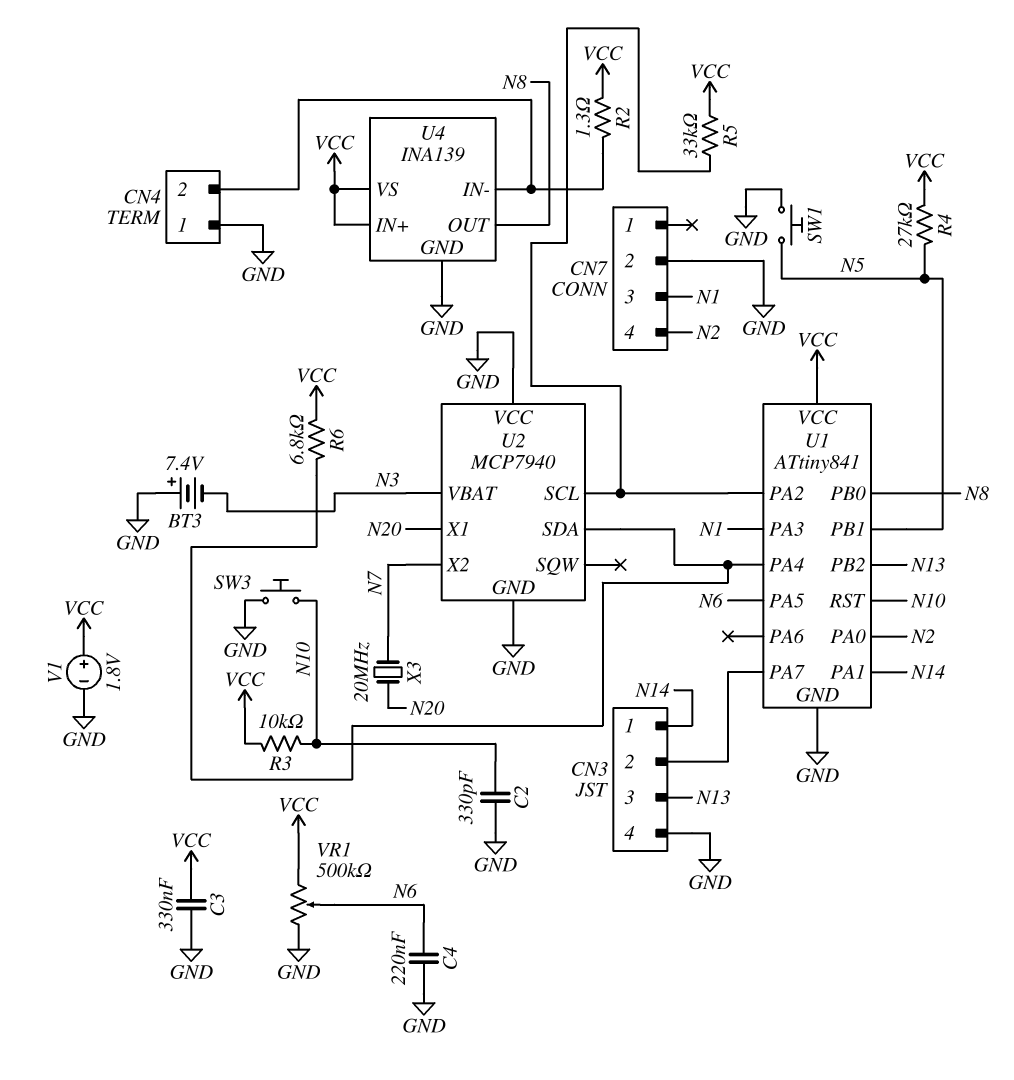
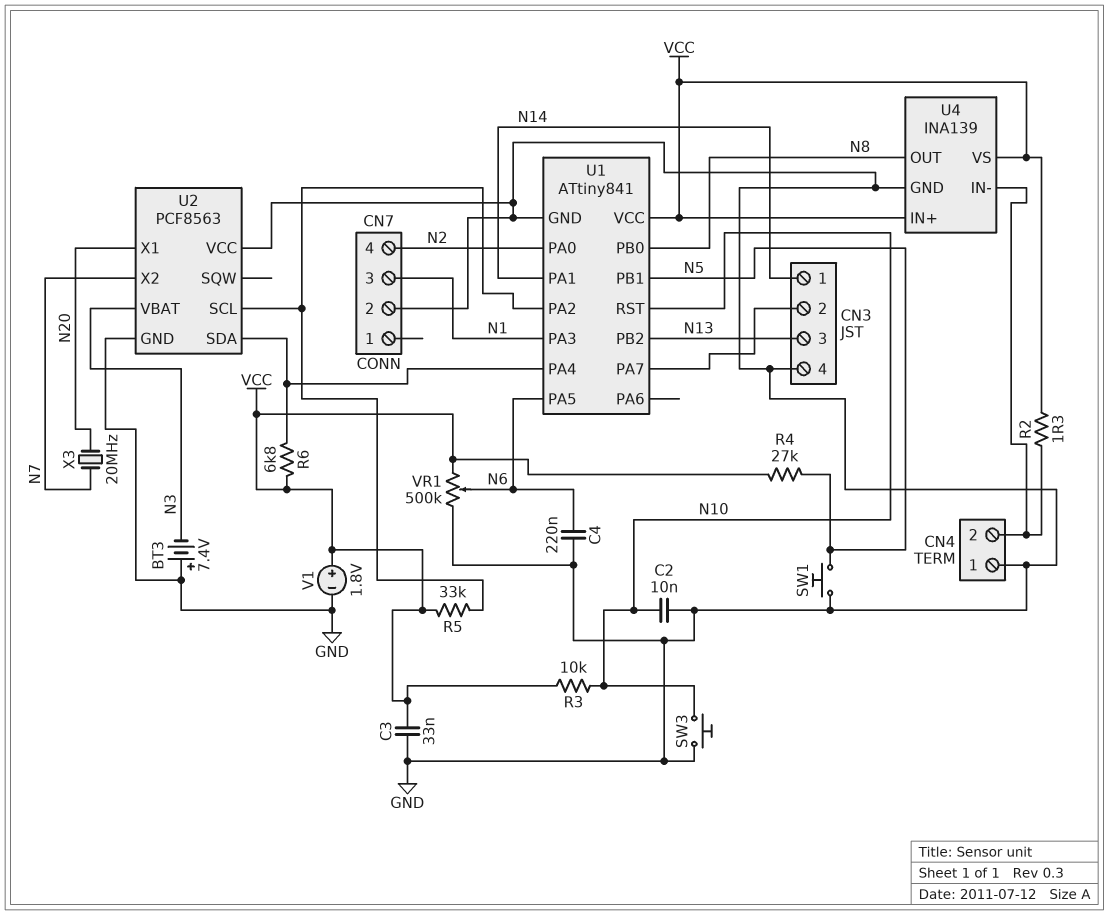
C2: 330pF (GND, N10) -> 10nF (GND, N10)
C3: 330nF (GND, VCC) -> 33nF (GND, VCC)
U2: MCP7940 -> PCF8563

